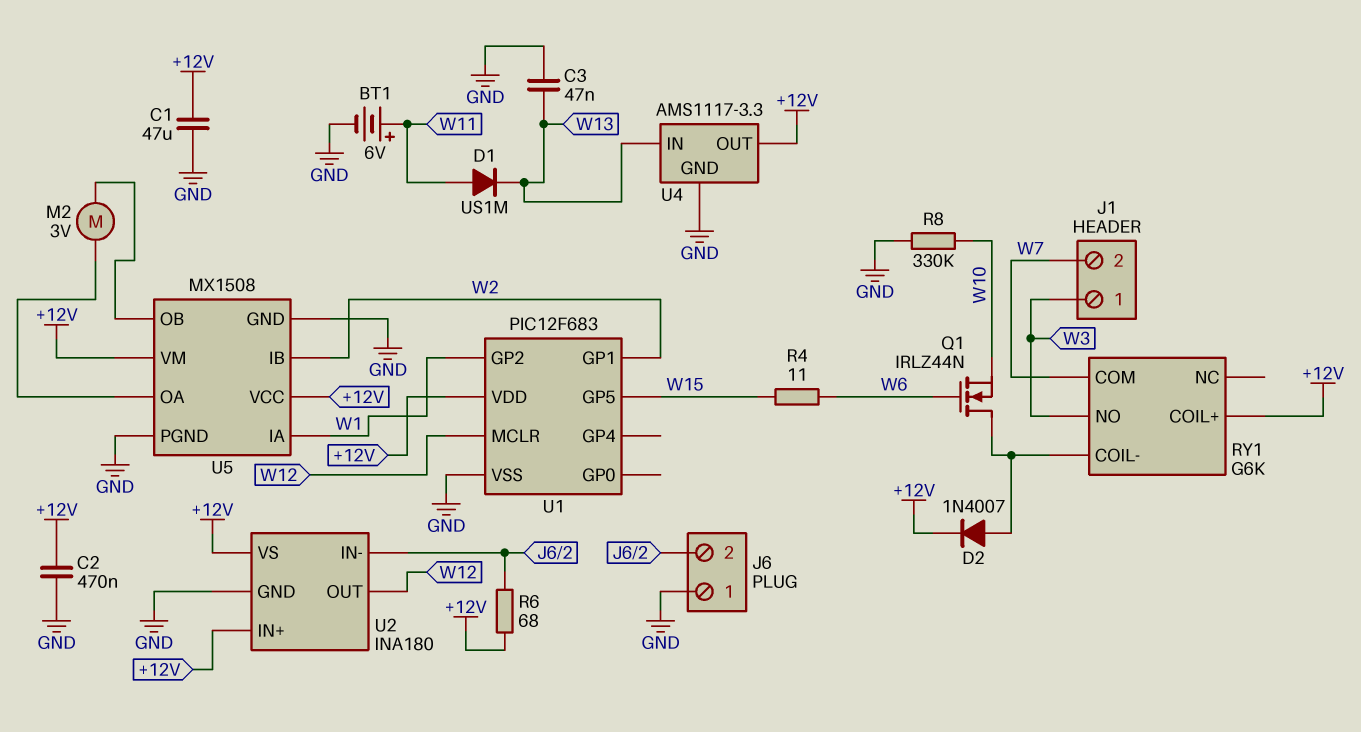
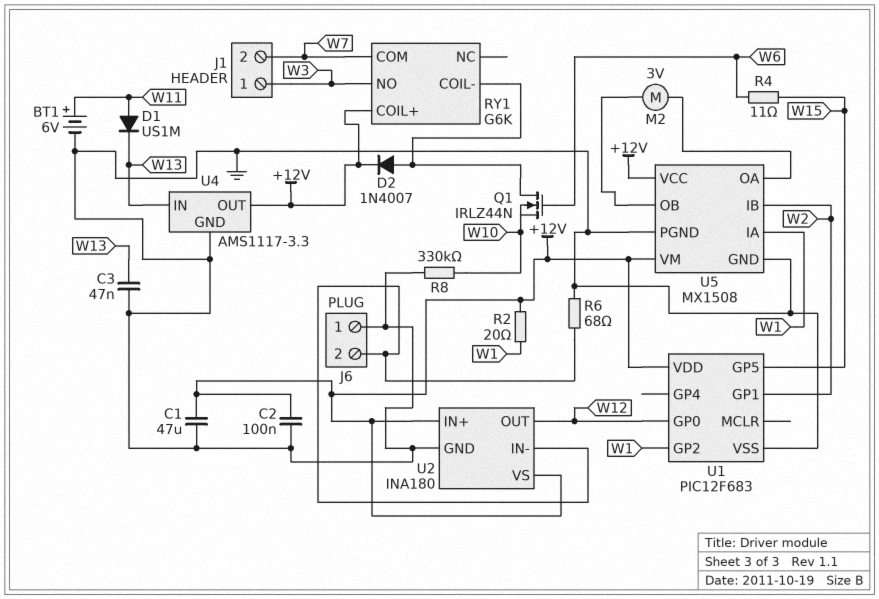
C2: 470nF (+12V, GND) -> 100nF (+12V, GND)
R2: none -> 20 (+12V, W1)
R6: 68 (+12V, J6/2) -> 68 (GND, J6/2)
U1 pin GP0: none -> W12
U1 pin MCLR: W12 -> none

